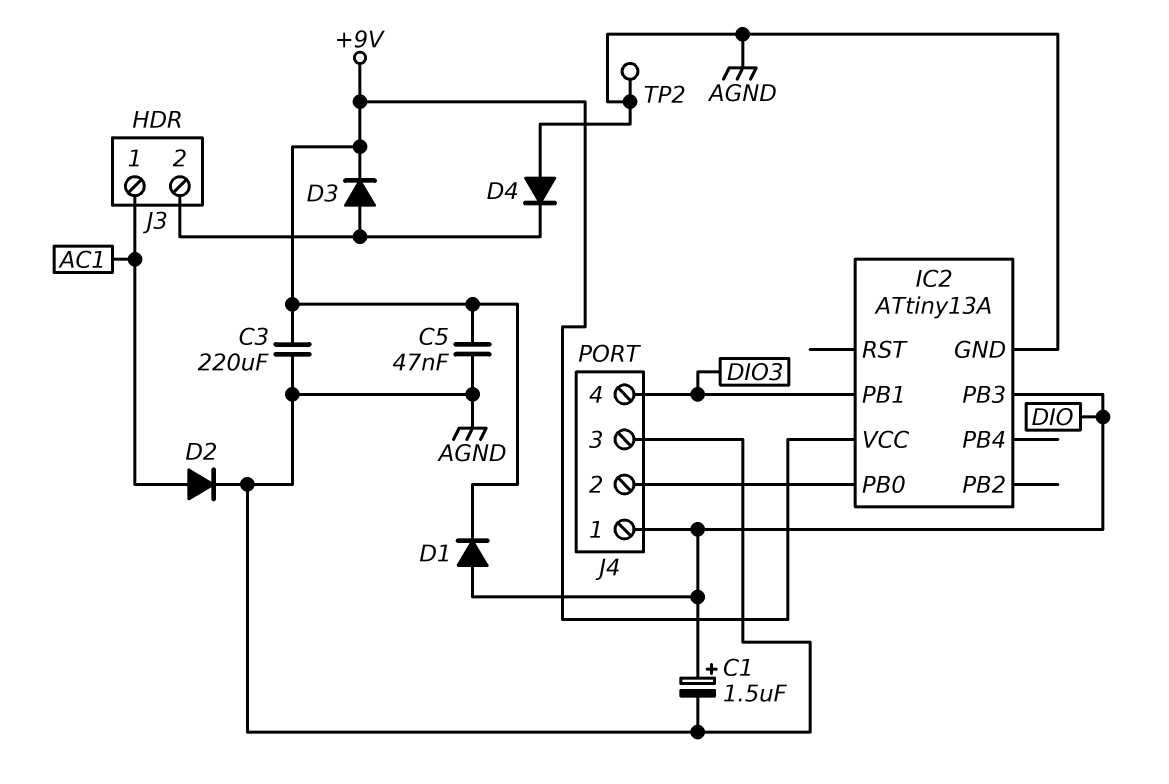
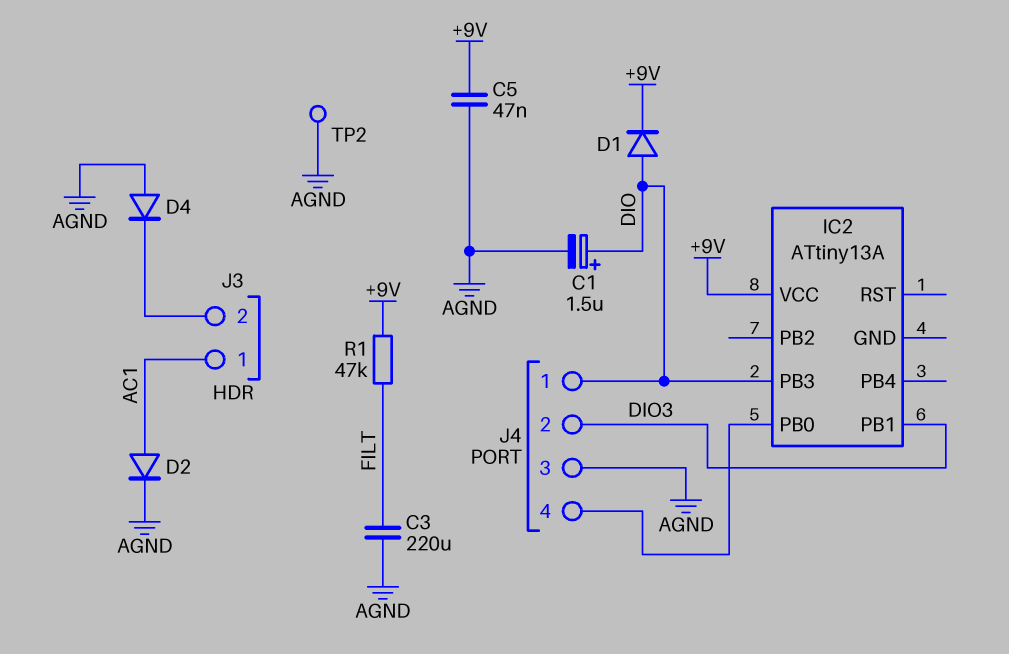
C3: 220uF (+9V, AGND) -> 220uF (AGND, FILT)
D3: diode (A J3/2, K +9V) -> none
IC2 pin GND: AGND -> none
J4 pin 2: IC2/PB0 -> DIO3
J4 pin 4: DIO3 -> IC2/PB0
R1: none -> 47k (+9V, FILT)

